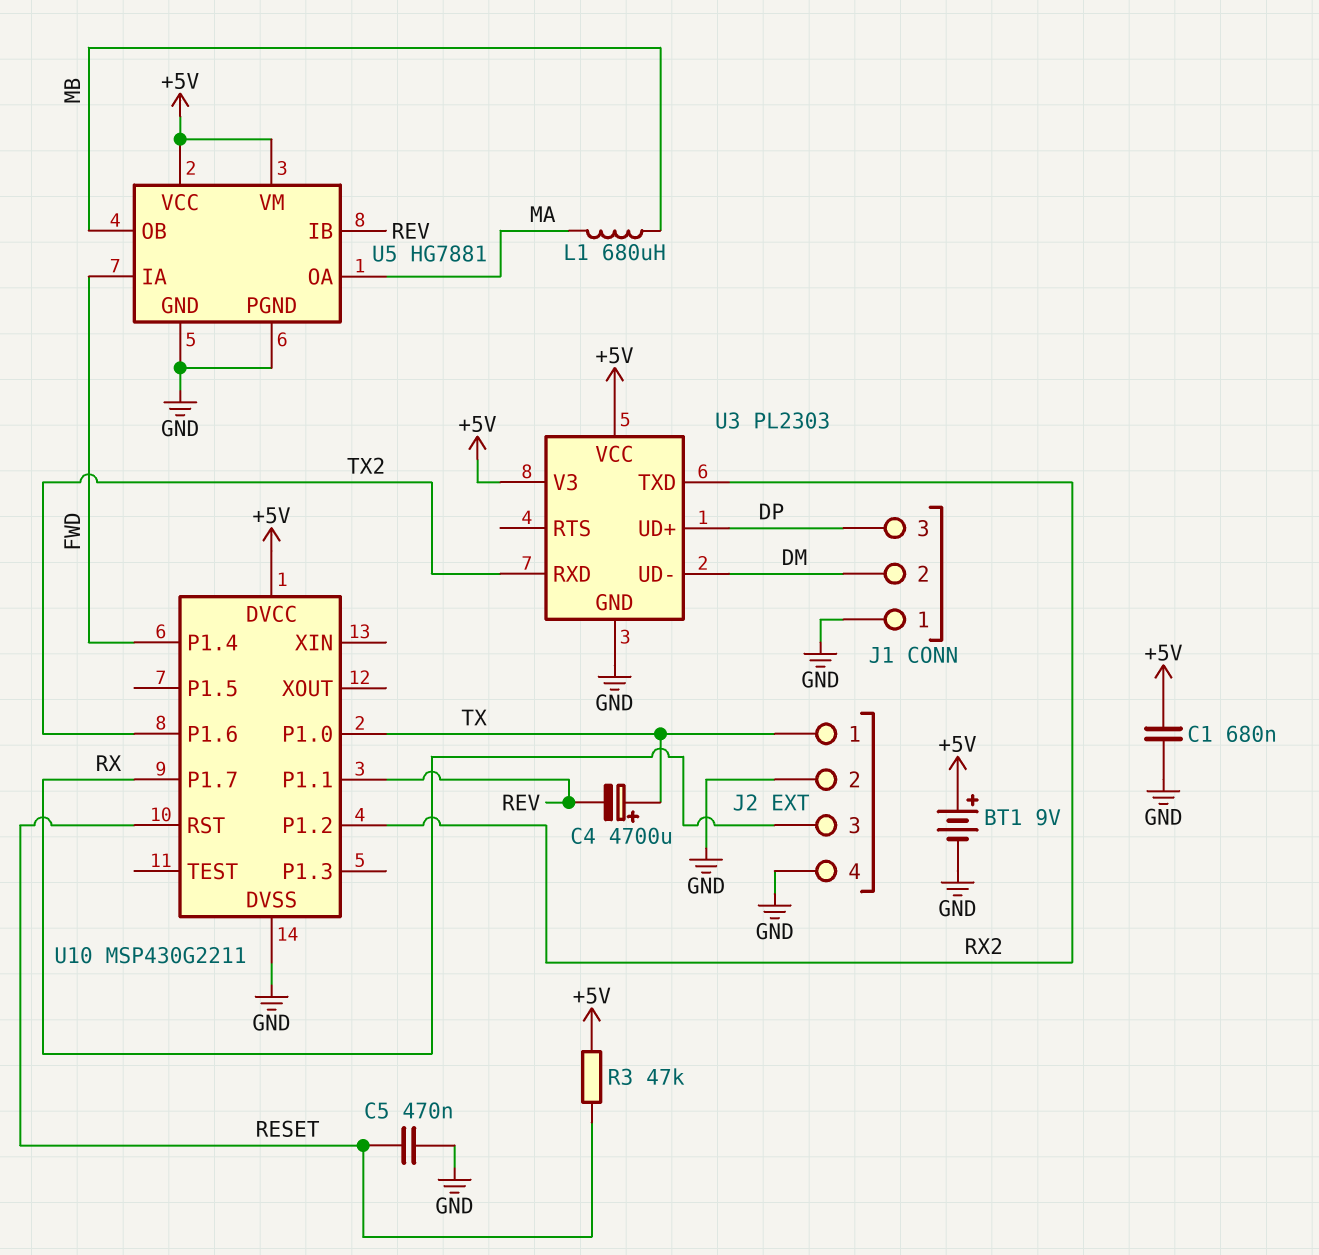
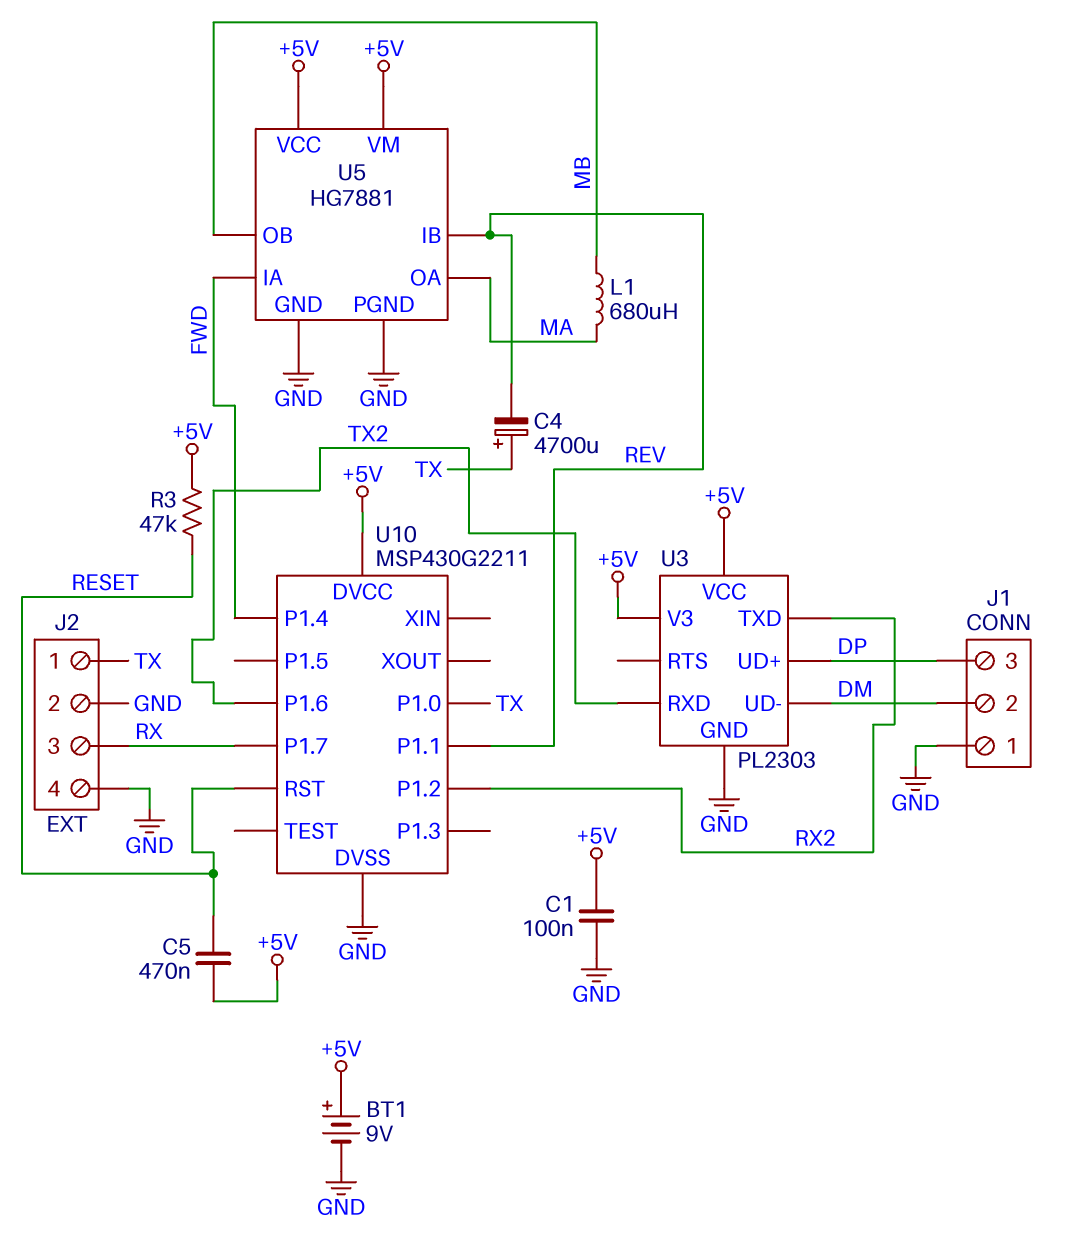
C1: 680nF (+5V, GND) -> 100nF (+5V, GND)
C5: 470nF (GND, RESET) -> 470nF (+5V, RESET)

